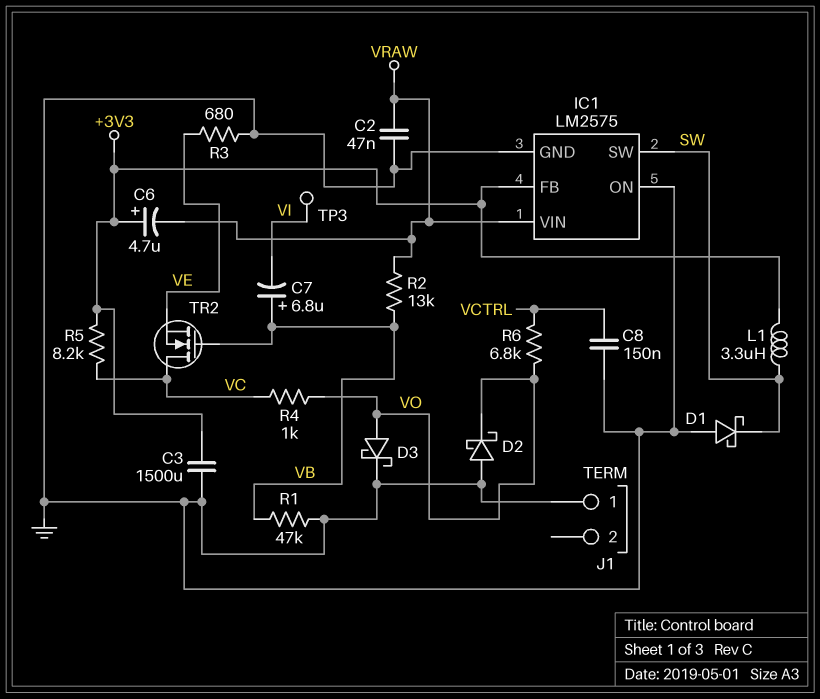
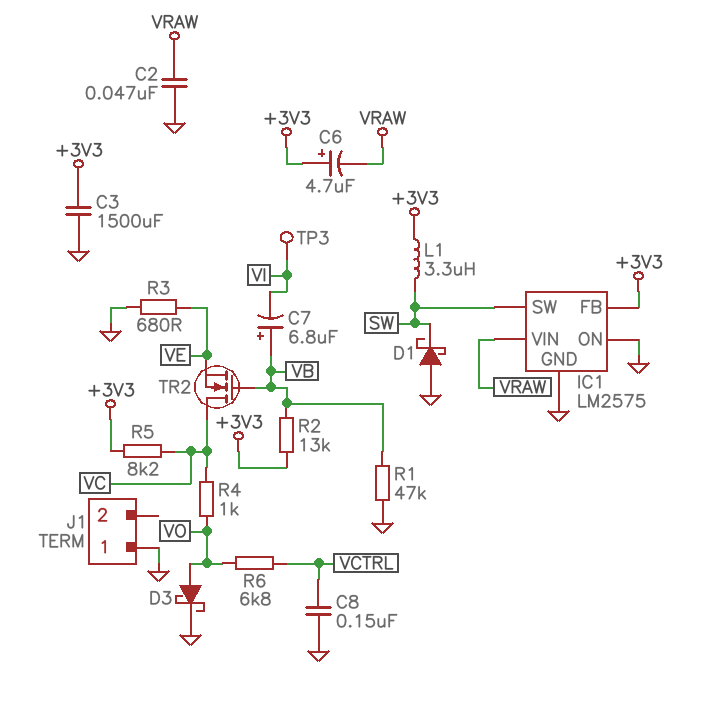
D2: schottky (A GND, K VO) -> none
R2: 13k (VB, VRAW) -> 13k (+3V3, VB)

